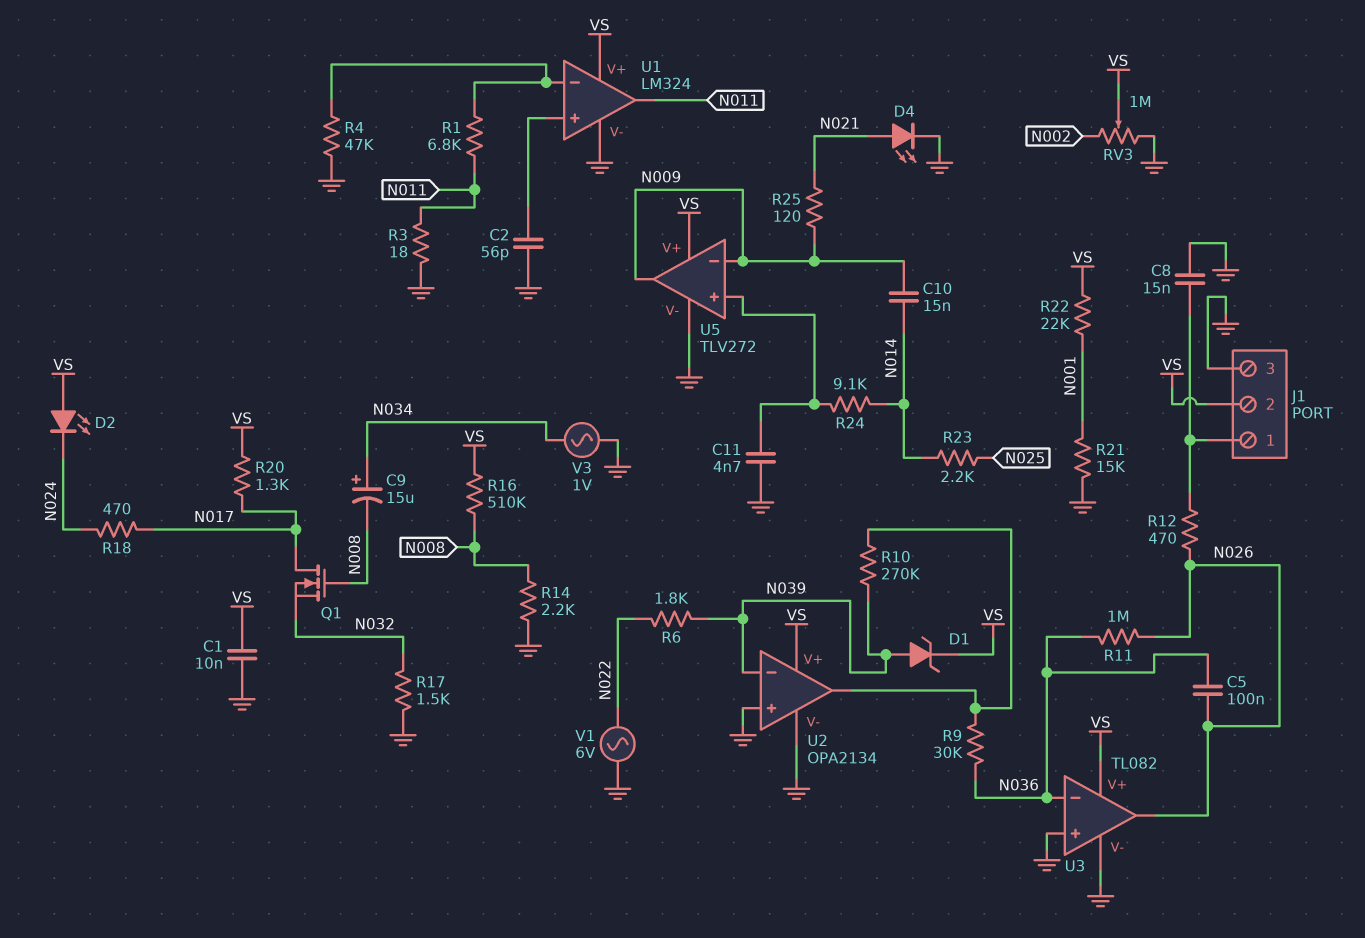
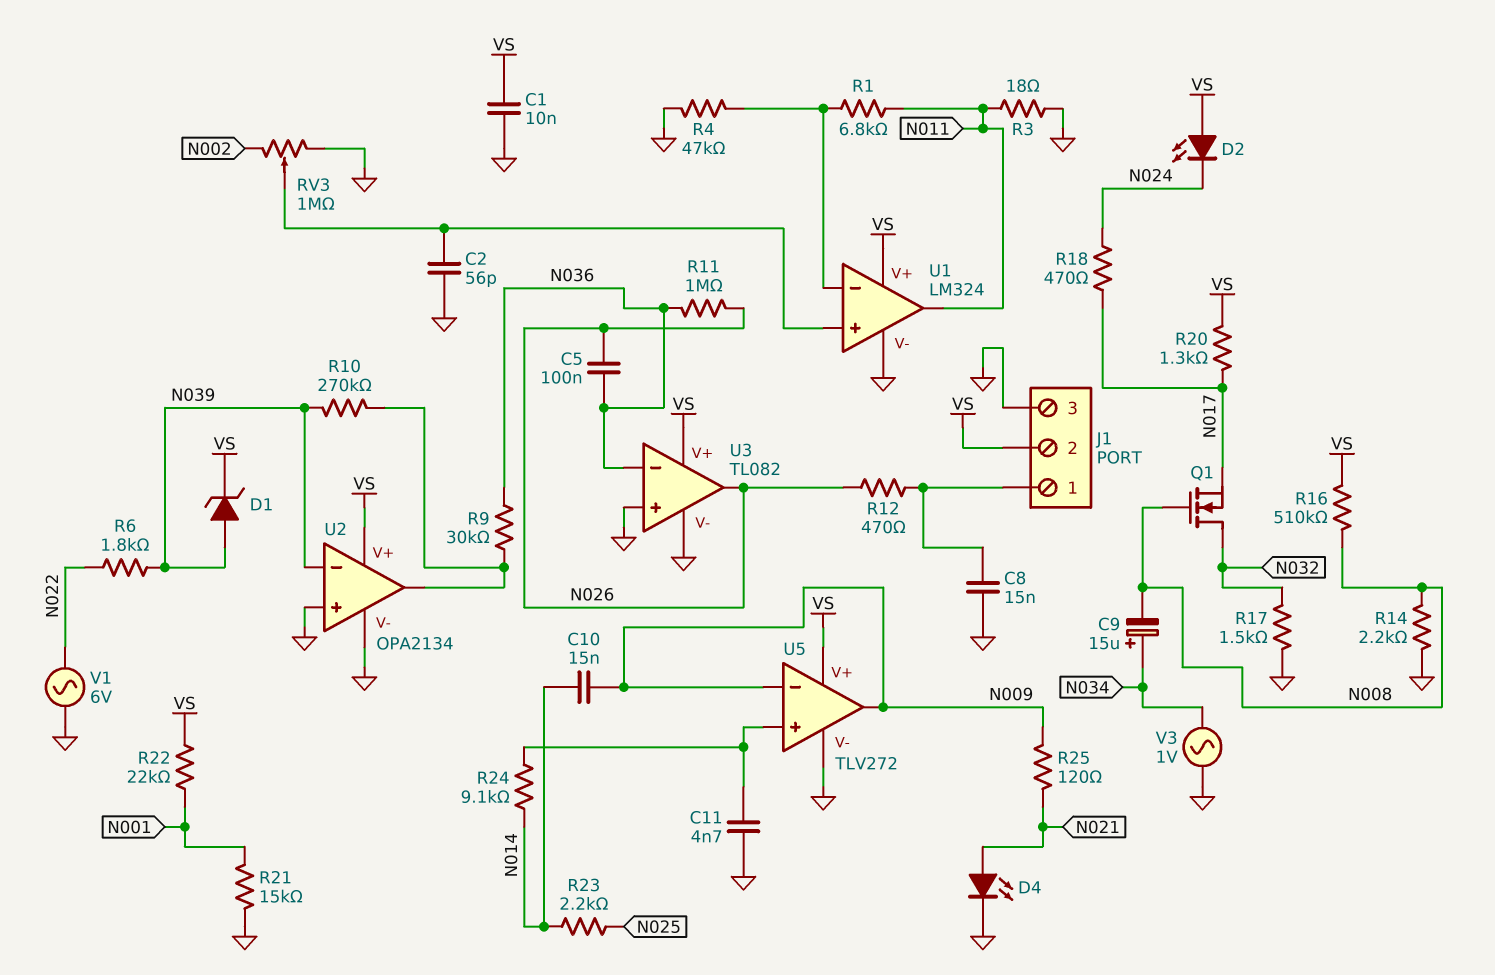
Q1: NMOS (G N008, D N017, S N032) -> NMOS (G N008, D N032, S N017)
RV3: 1M (GND, N002, wiper VS) -> 1M (GND, N002, wiper U1/in+)

